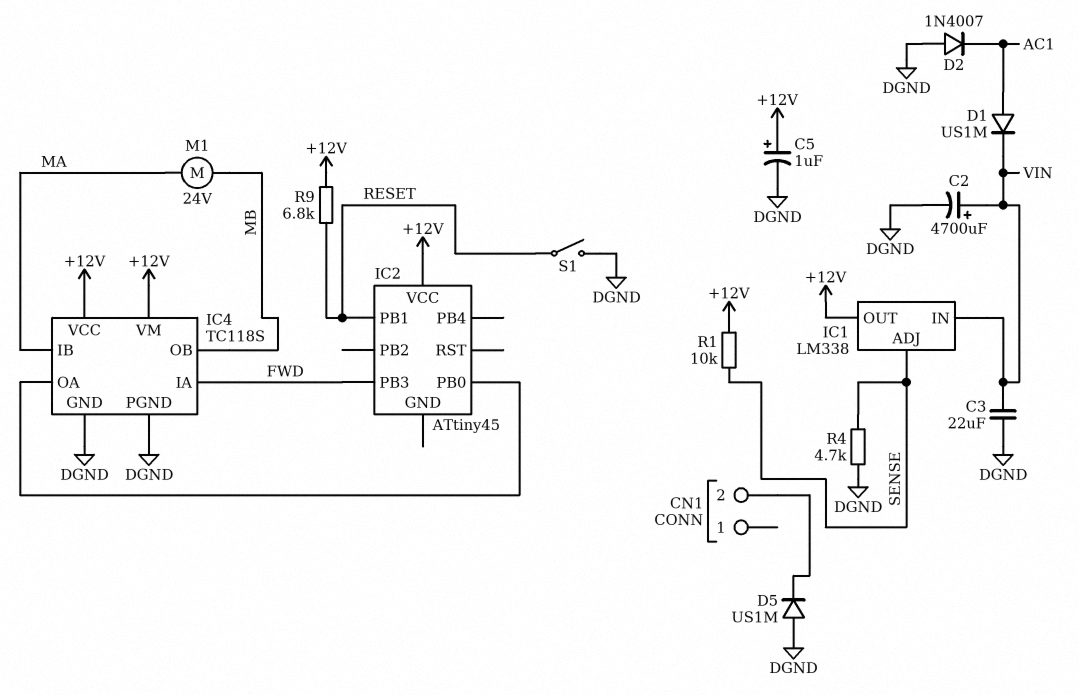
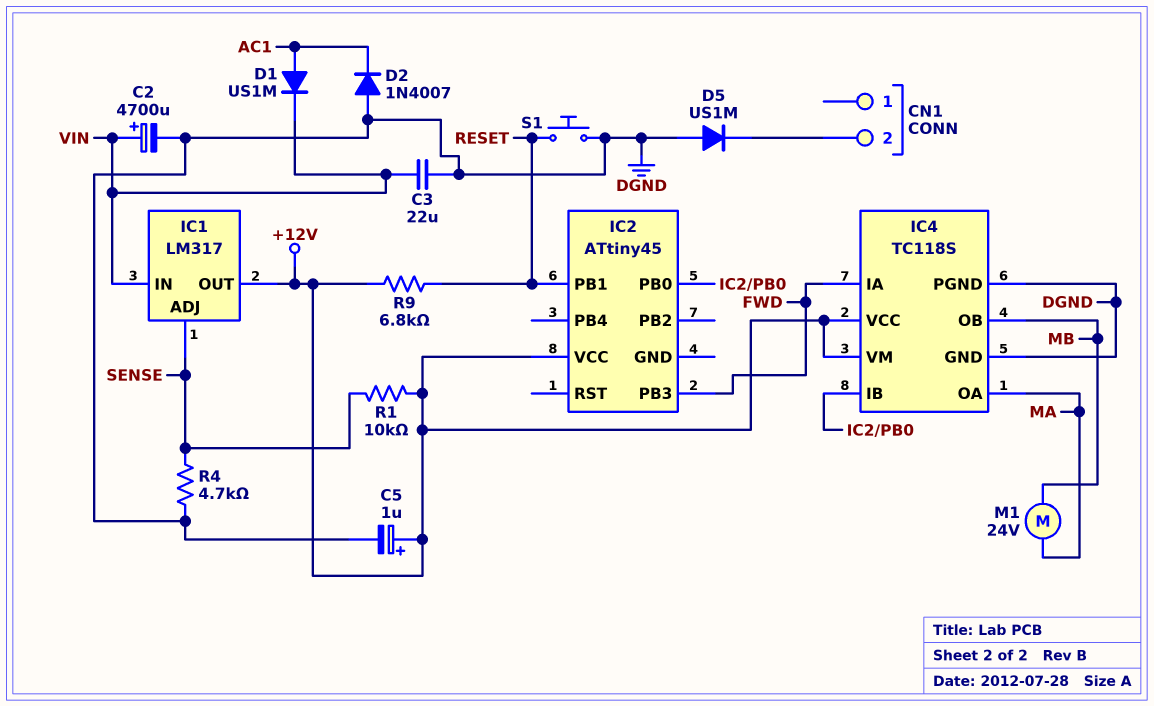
IC1: LM338 -> LM317
IC4 pin IB: MA -> IC2/PB0
IC4 pin OA: IC2/PB0 -> MA
S1: switch (DGND, RESET) -> button (DGND, RESET)

